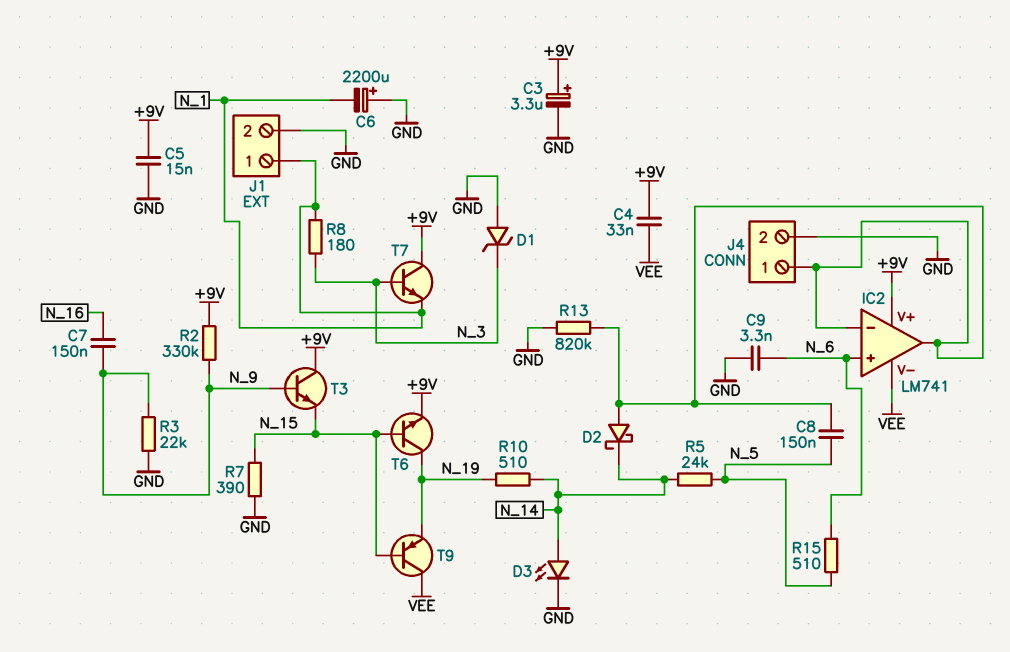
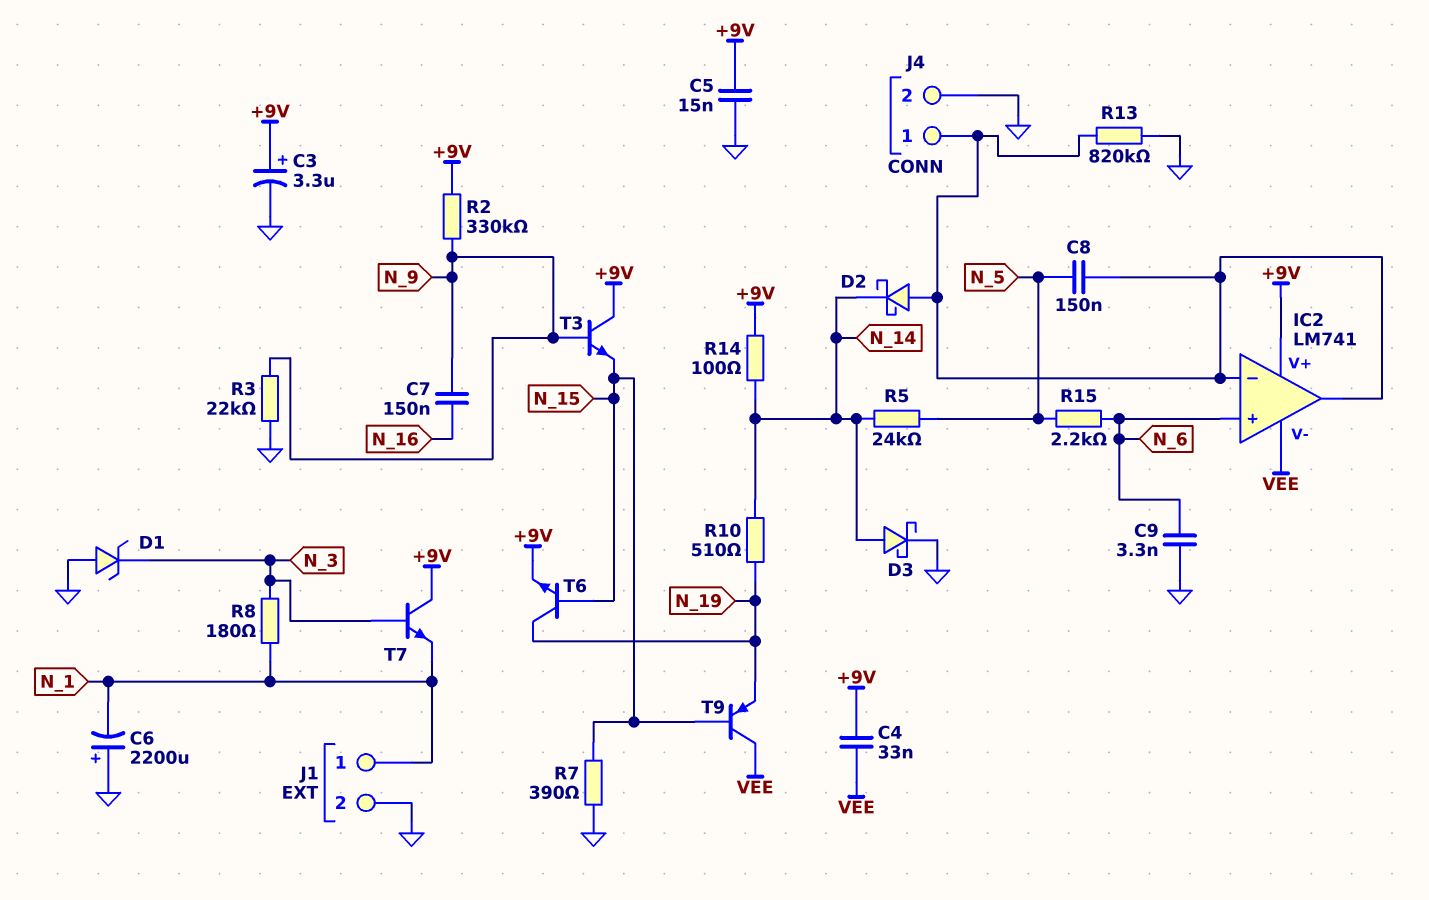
D3: LED (A N_14, K GND) -> schottky (A N_14, K GND)
R14: none -> 100 (+9V, N_14)
R15: 510 (N_5, N_6) -> 2.2k (N_5, N_6)

